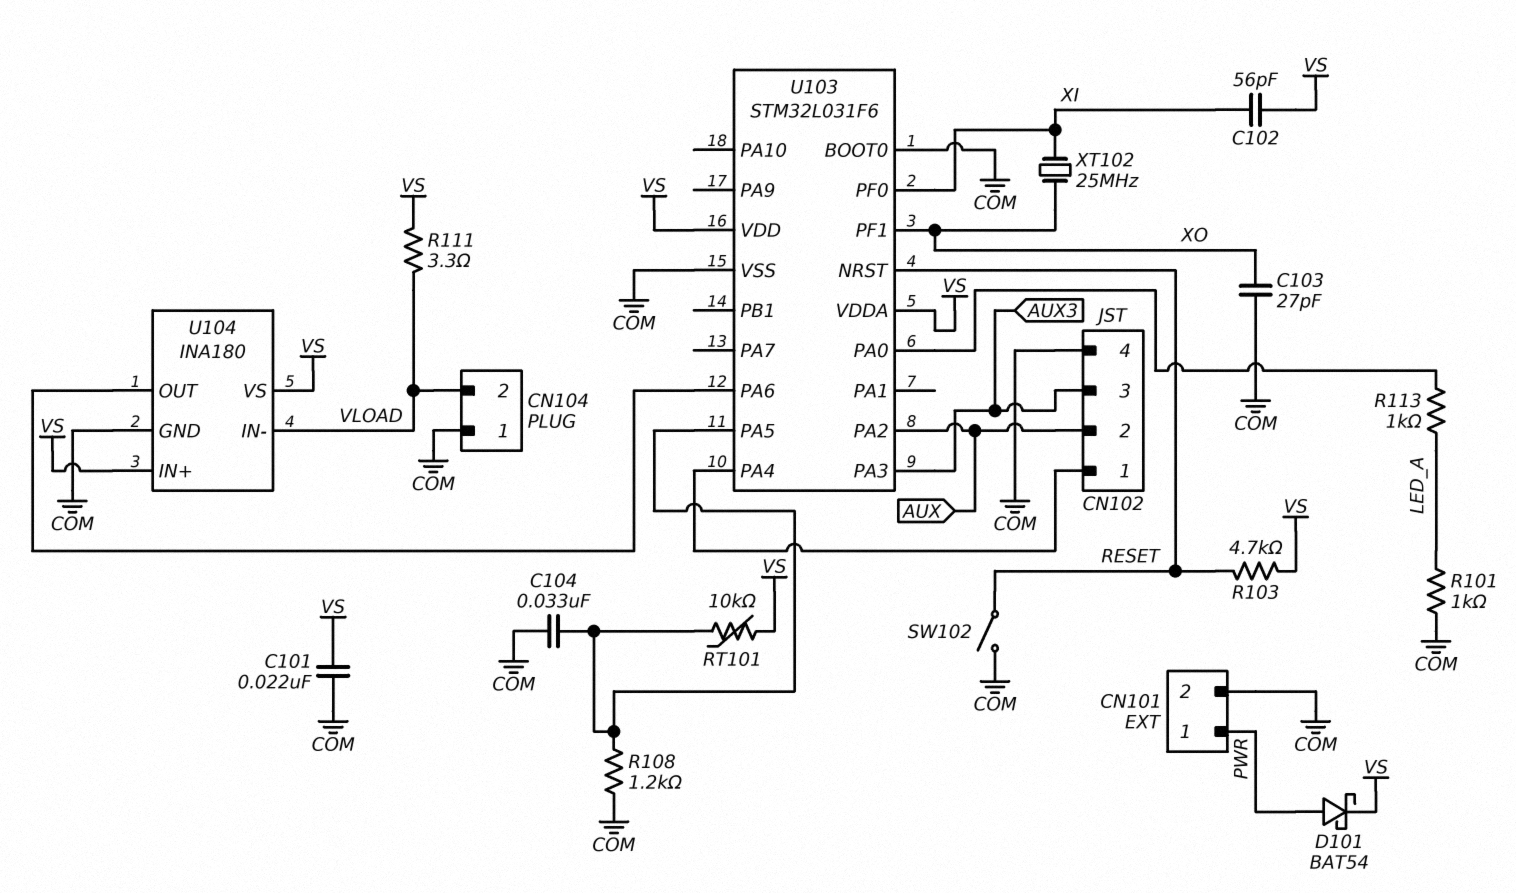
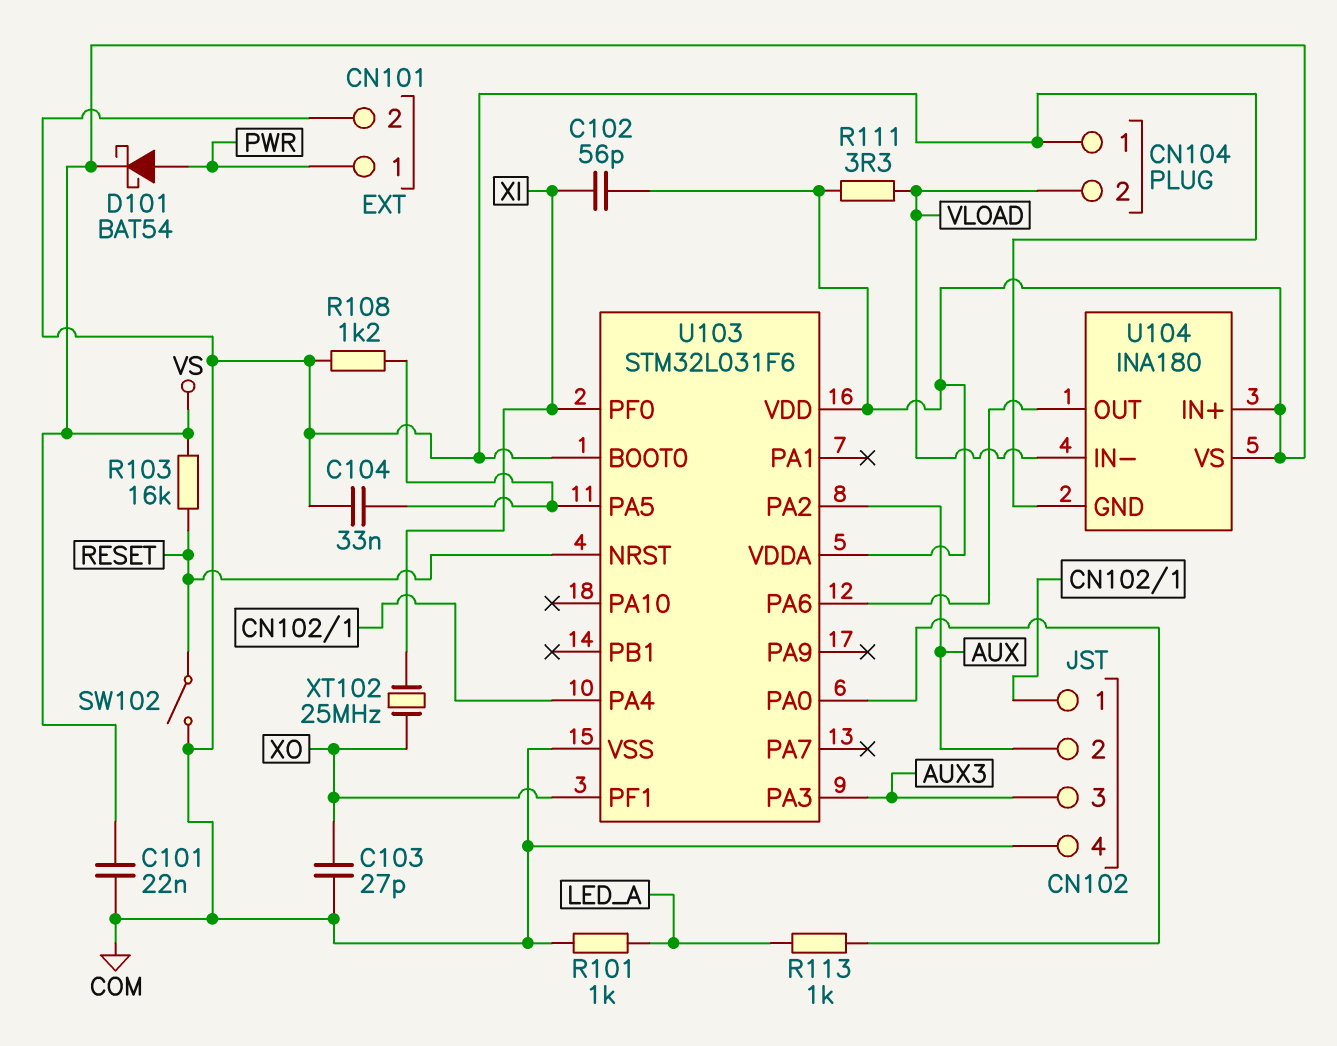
R103: 4.7k (RESET, VS) -> 16k (RESET, VS)
RT101: 10k (U103/PA5, VS) -> none

